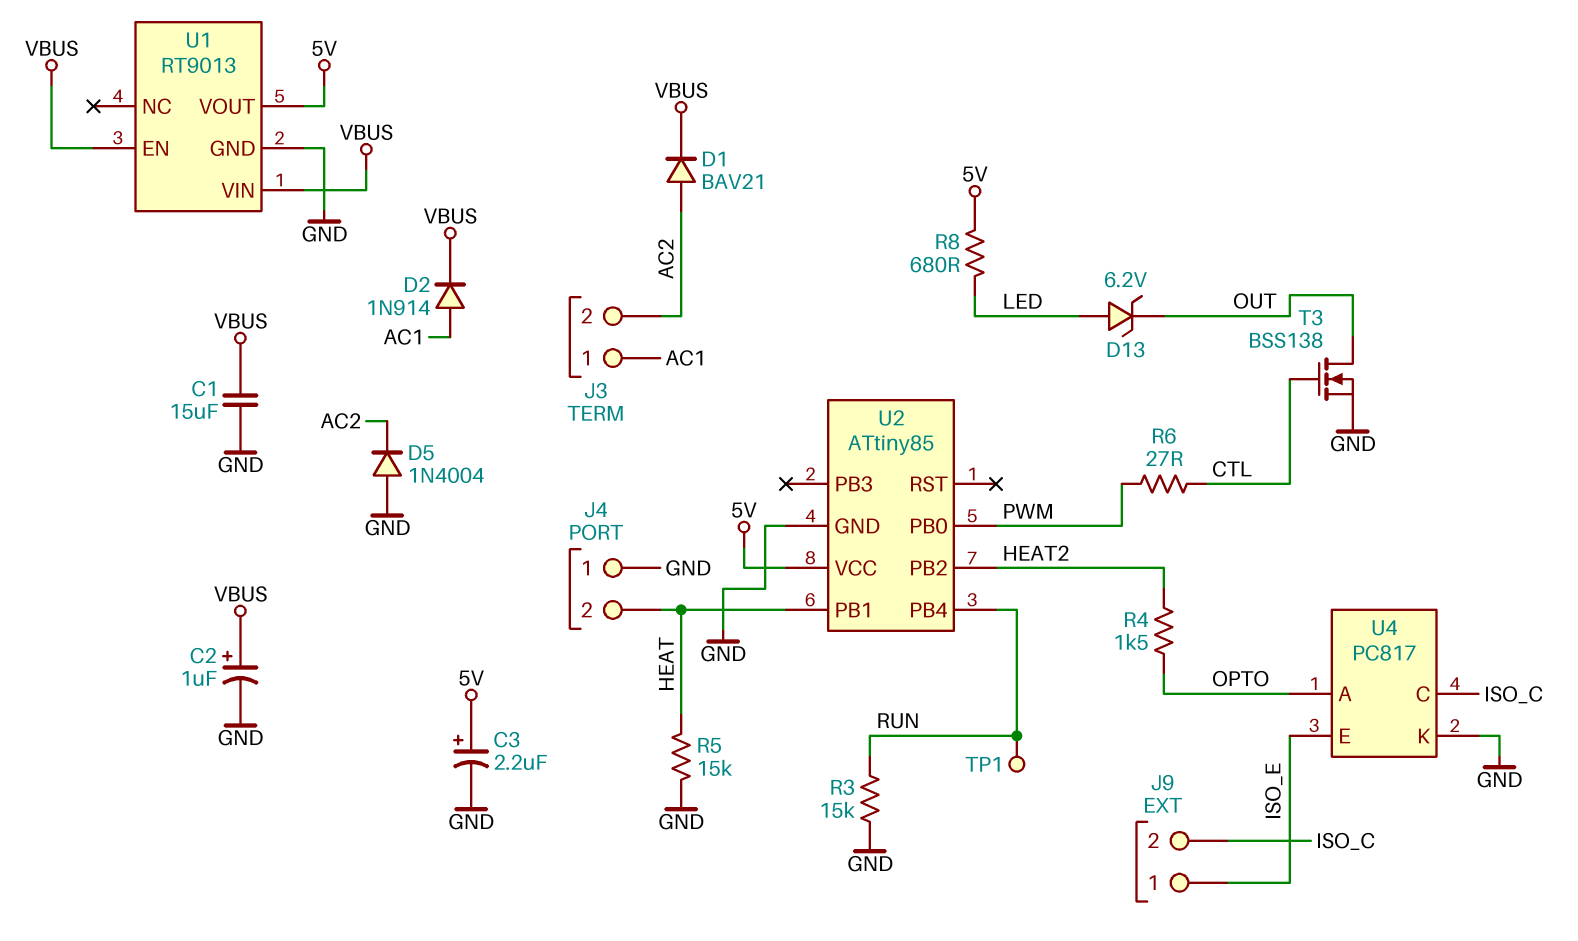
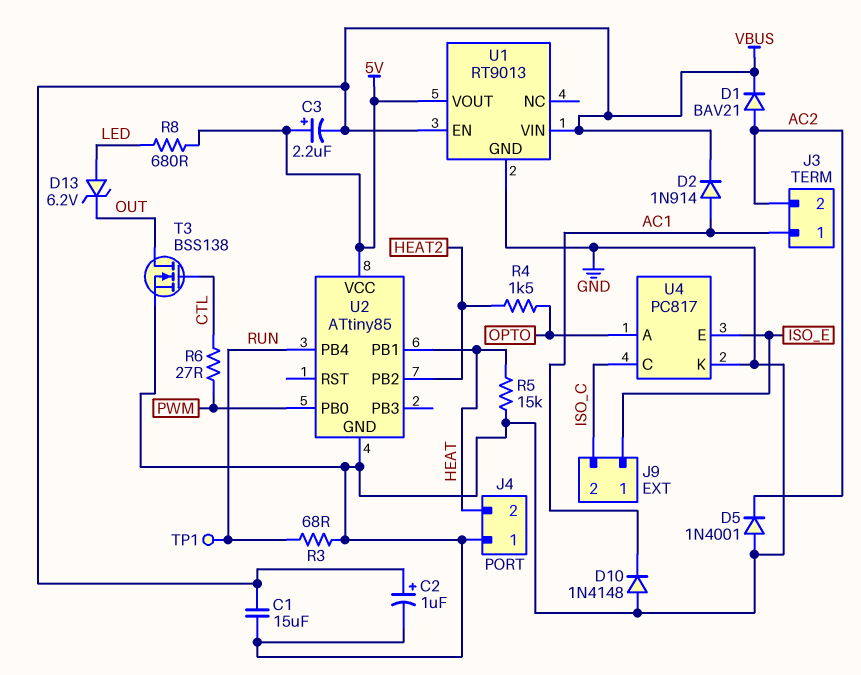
C3: 2.2uF (plus 5V, minus GND) -> 2.2uF (plus 5V, minus VBUS)
D5: diode 1N4004 (A GND, K AC2) -> diode 1N4001 (A GND, K AC2)
D10: none -> diode 1N4148 (A GND, K AC1)
R3: 15k (GND, RUN) -> 68 (GND, RUN)

